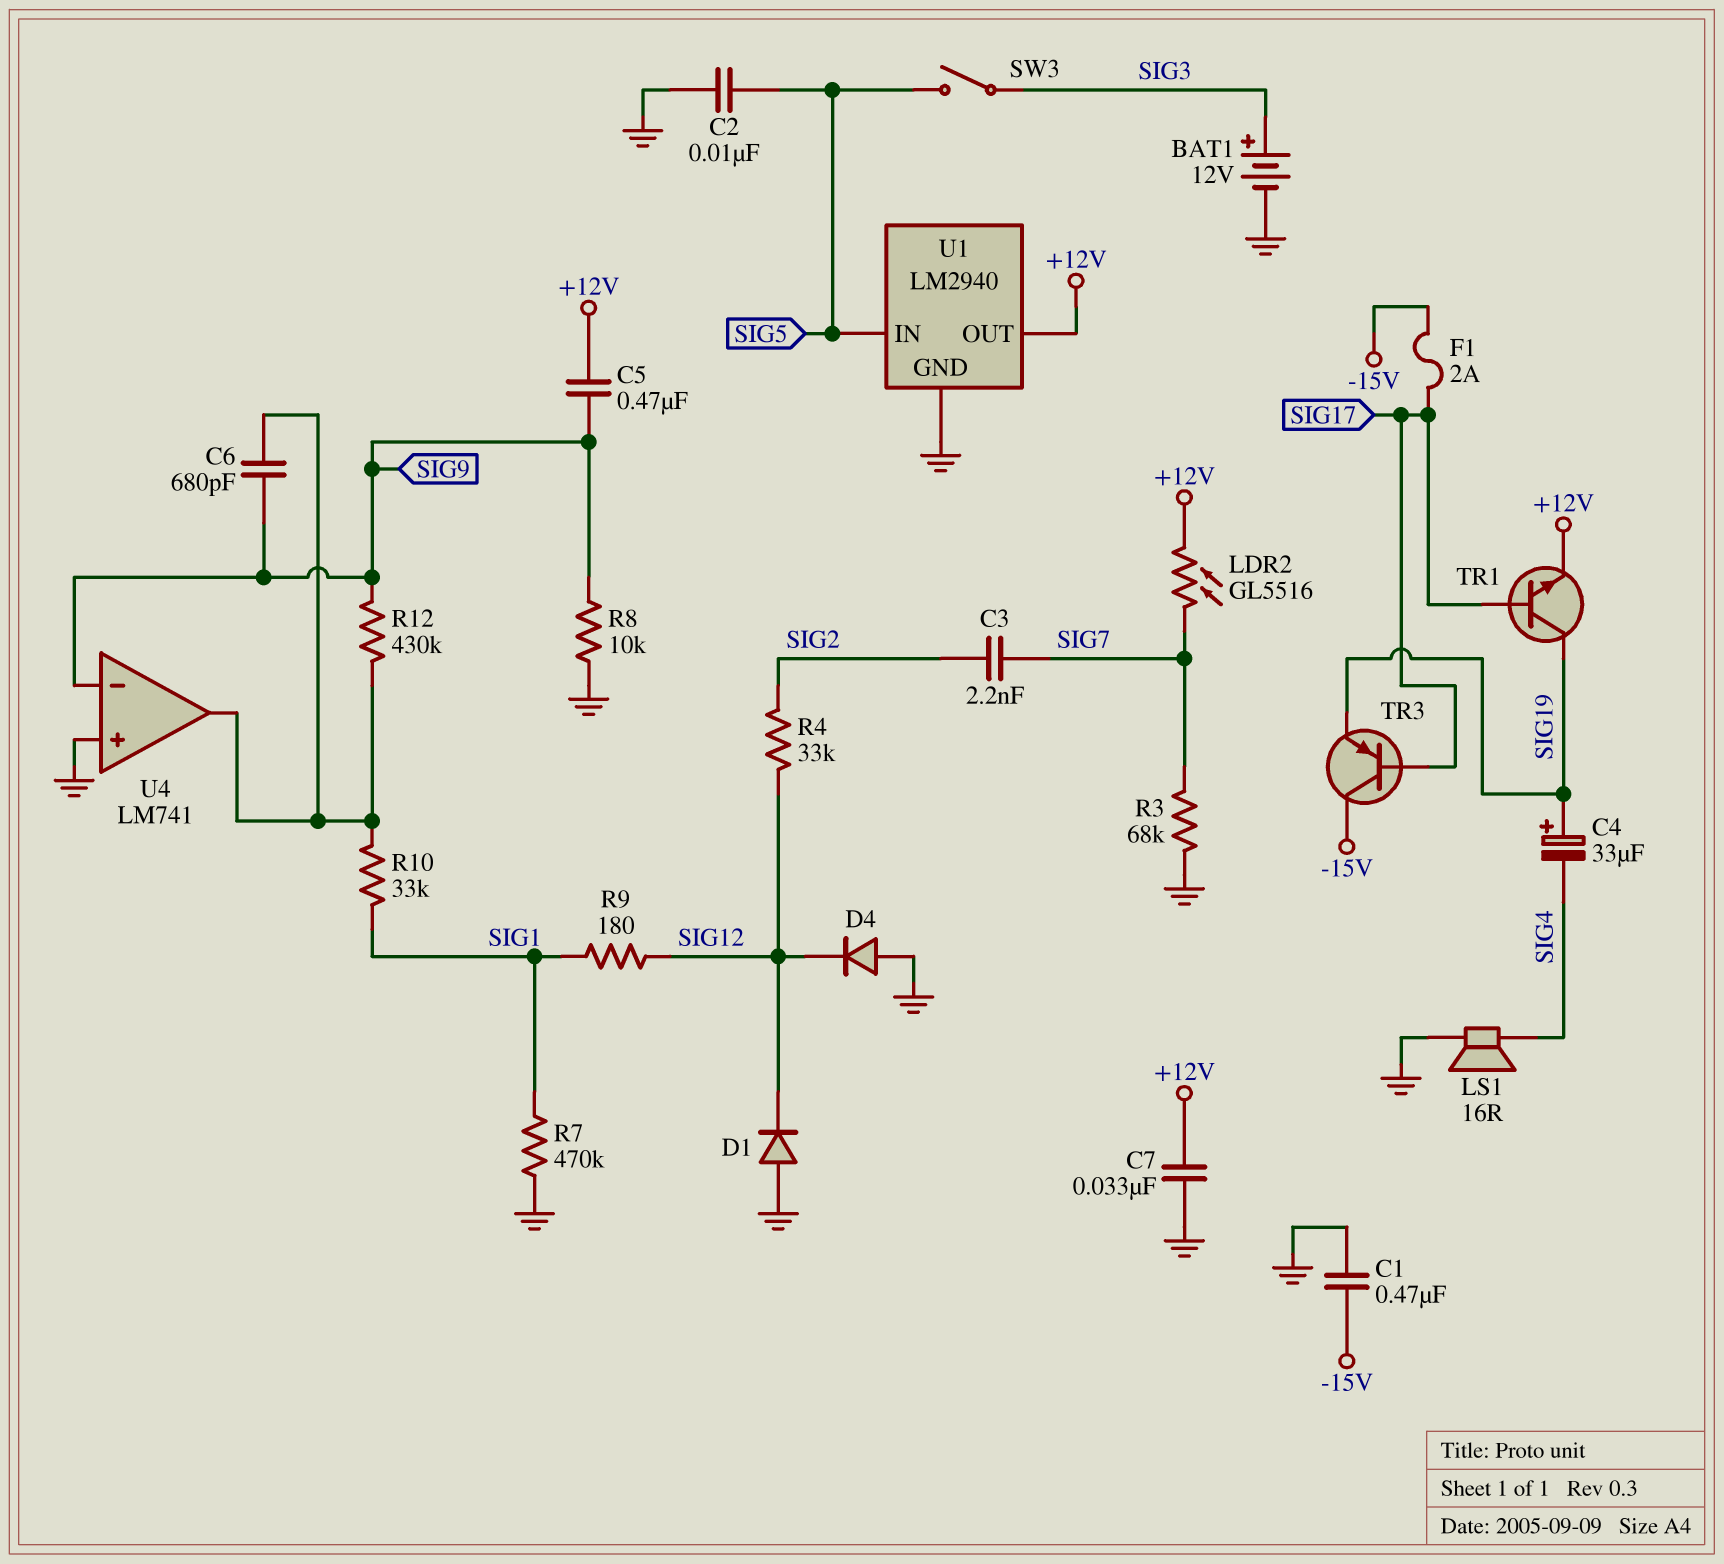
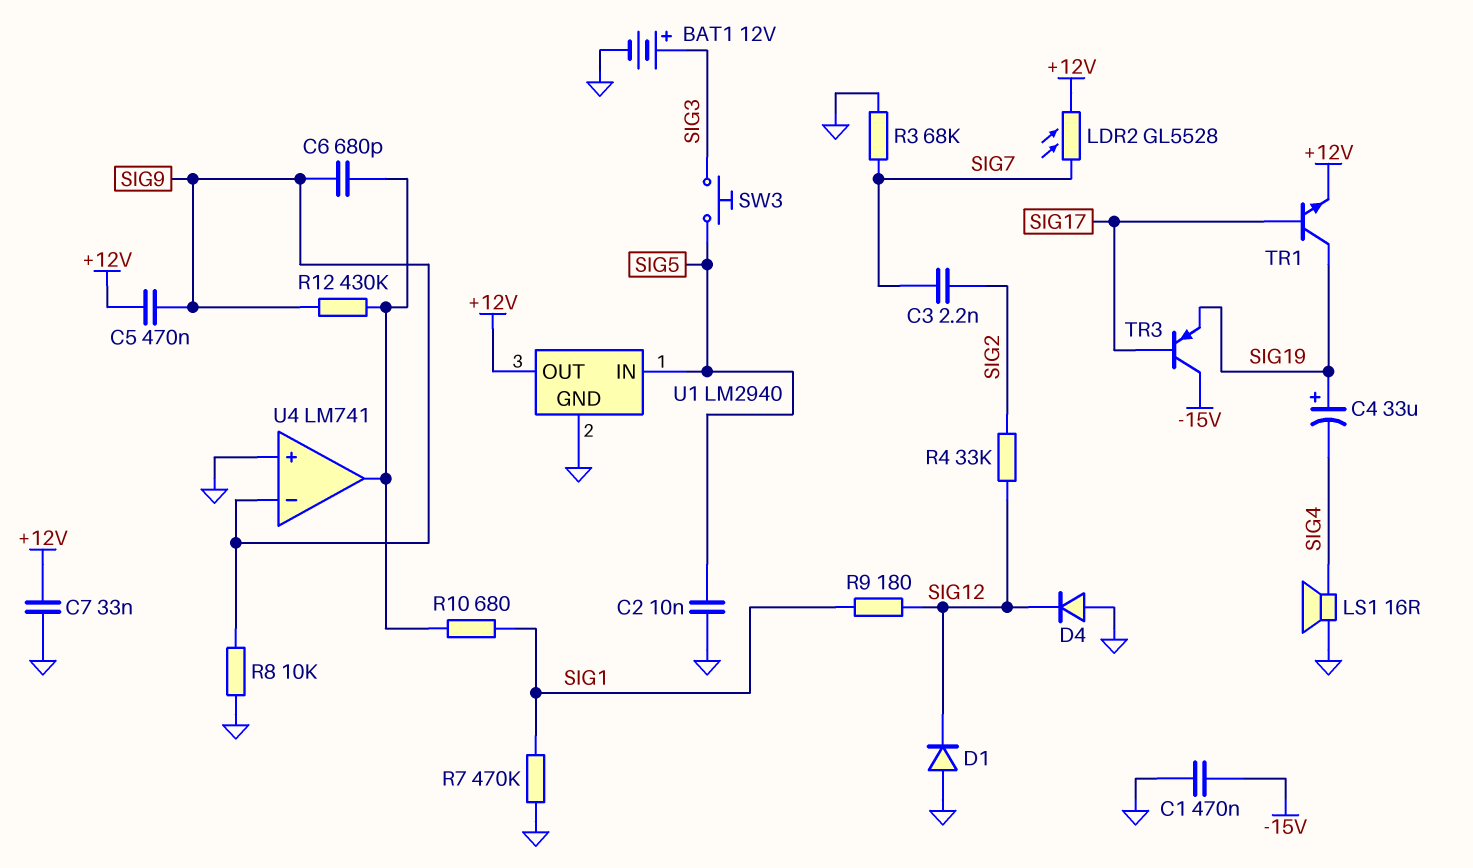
F1: 2A (-15V, SIG17) -> none
LDR2: GL5516 (+12V, SIG7) -> GL5528 (+12V, SIG7)
R10: 33k (SIG1, U4/out) -> 680 (SIG1, U4/out)
SW3: switch (SIG3, SIG5) -> button (SIG3, SIG5)

